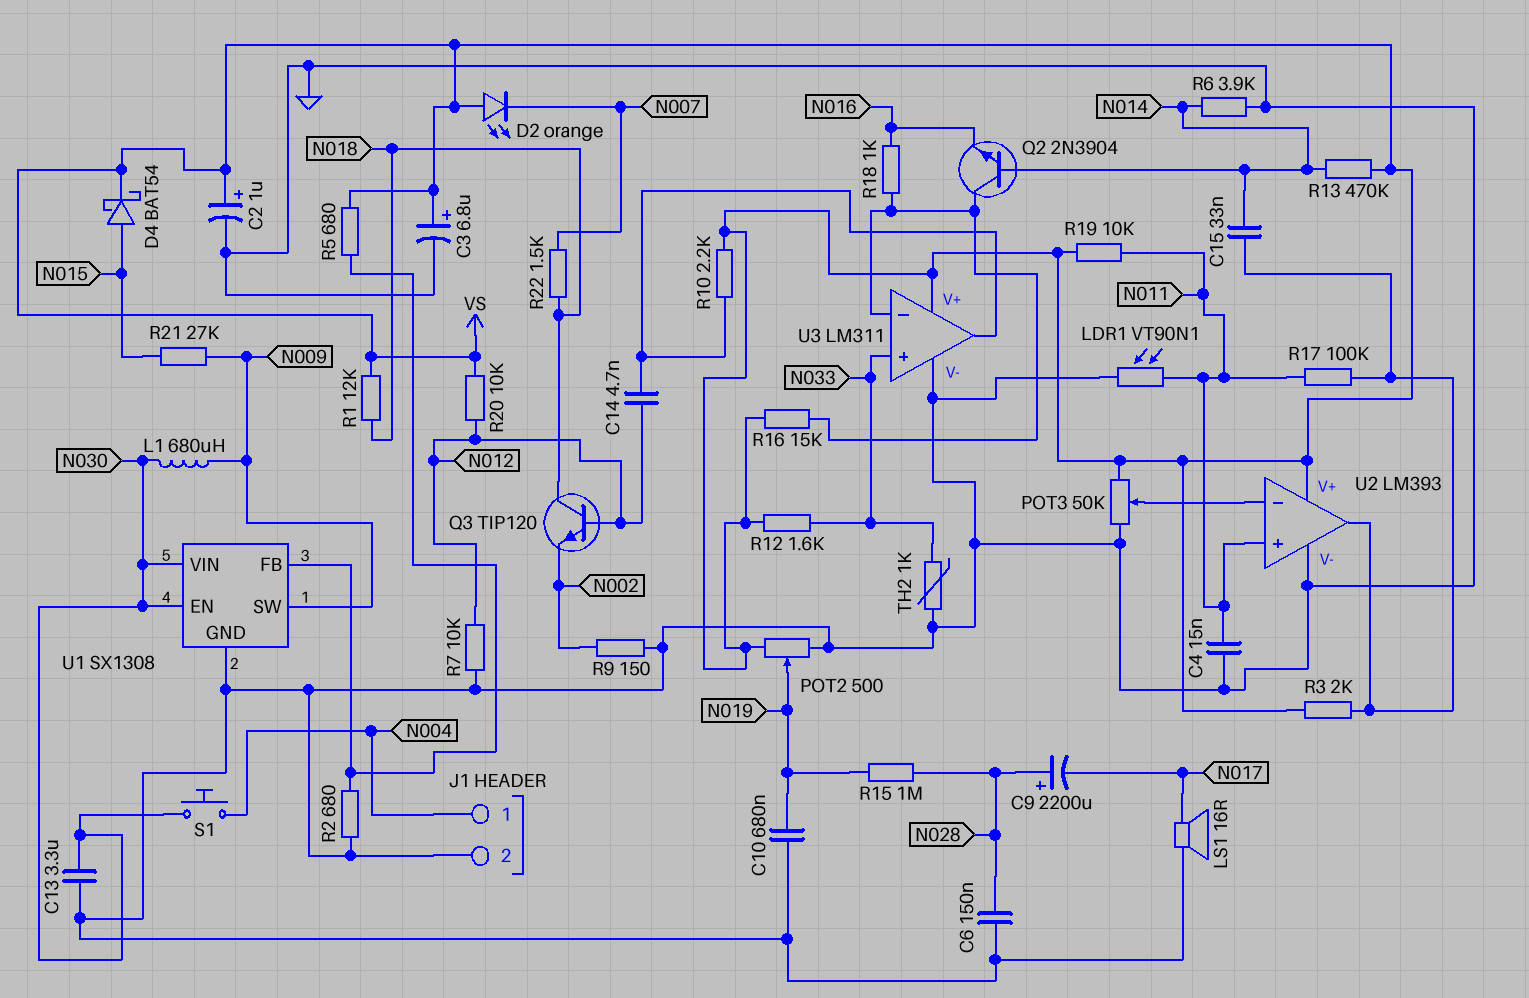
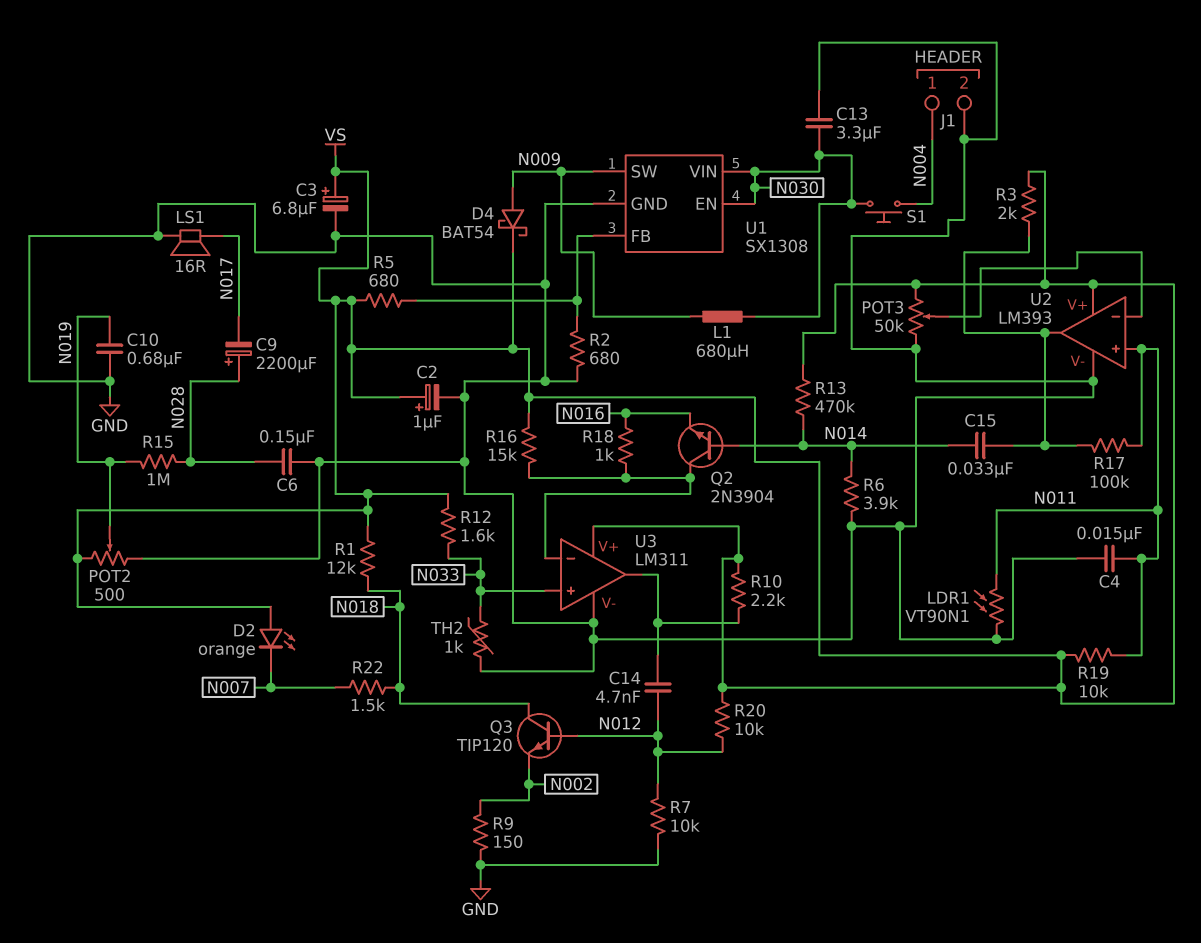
D4: schottky BAT54 (A N015, K VS) -> schottky BAT54 (A N009, K VS)
R21: 27k (N009, N015) -> none

